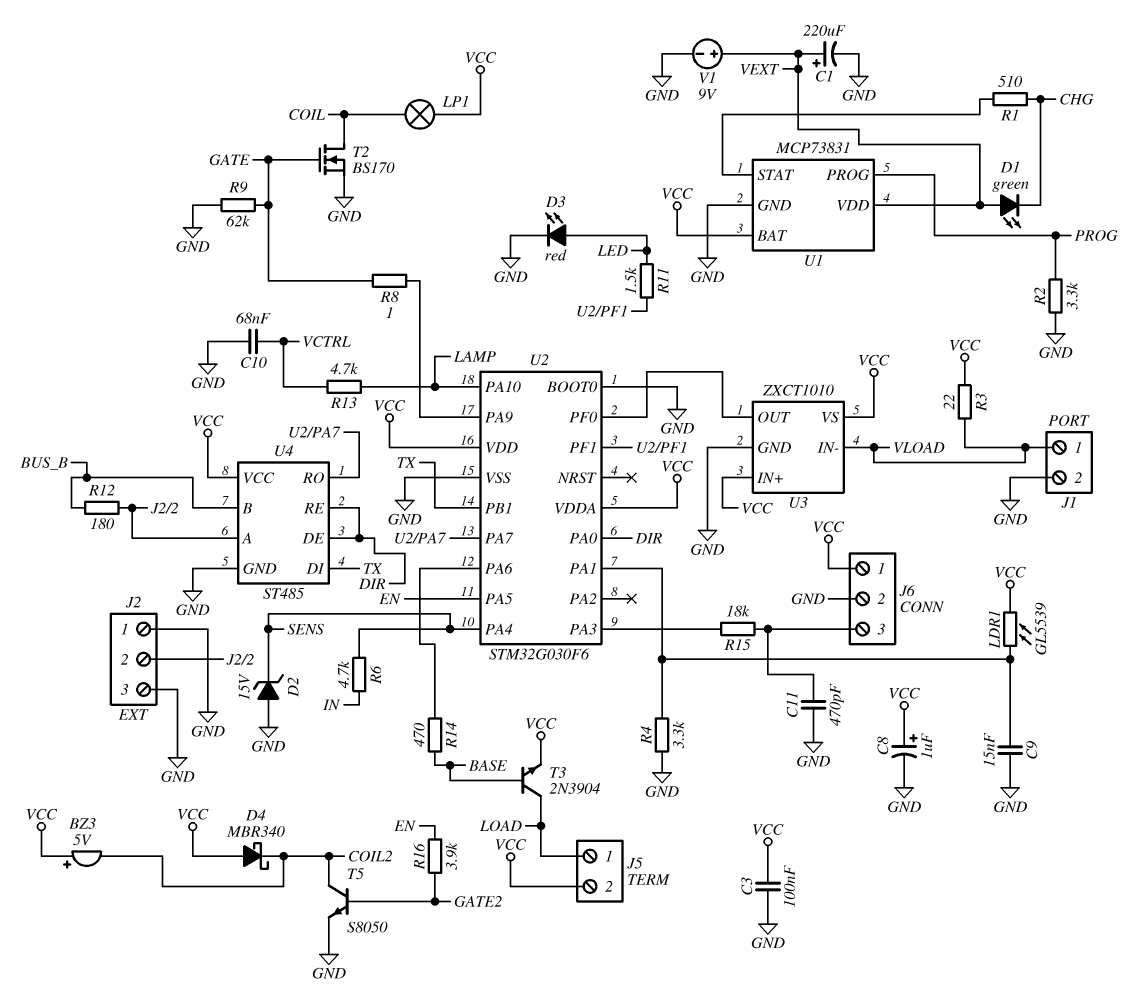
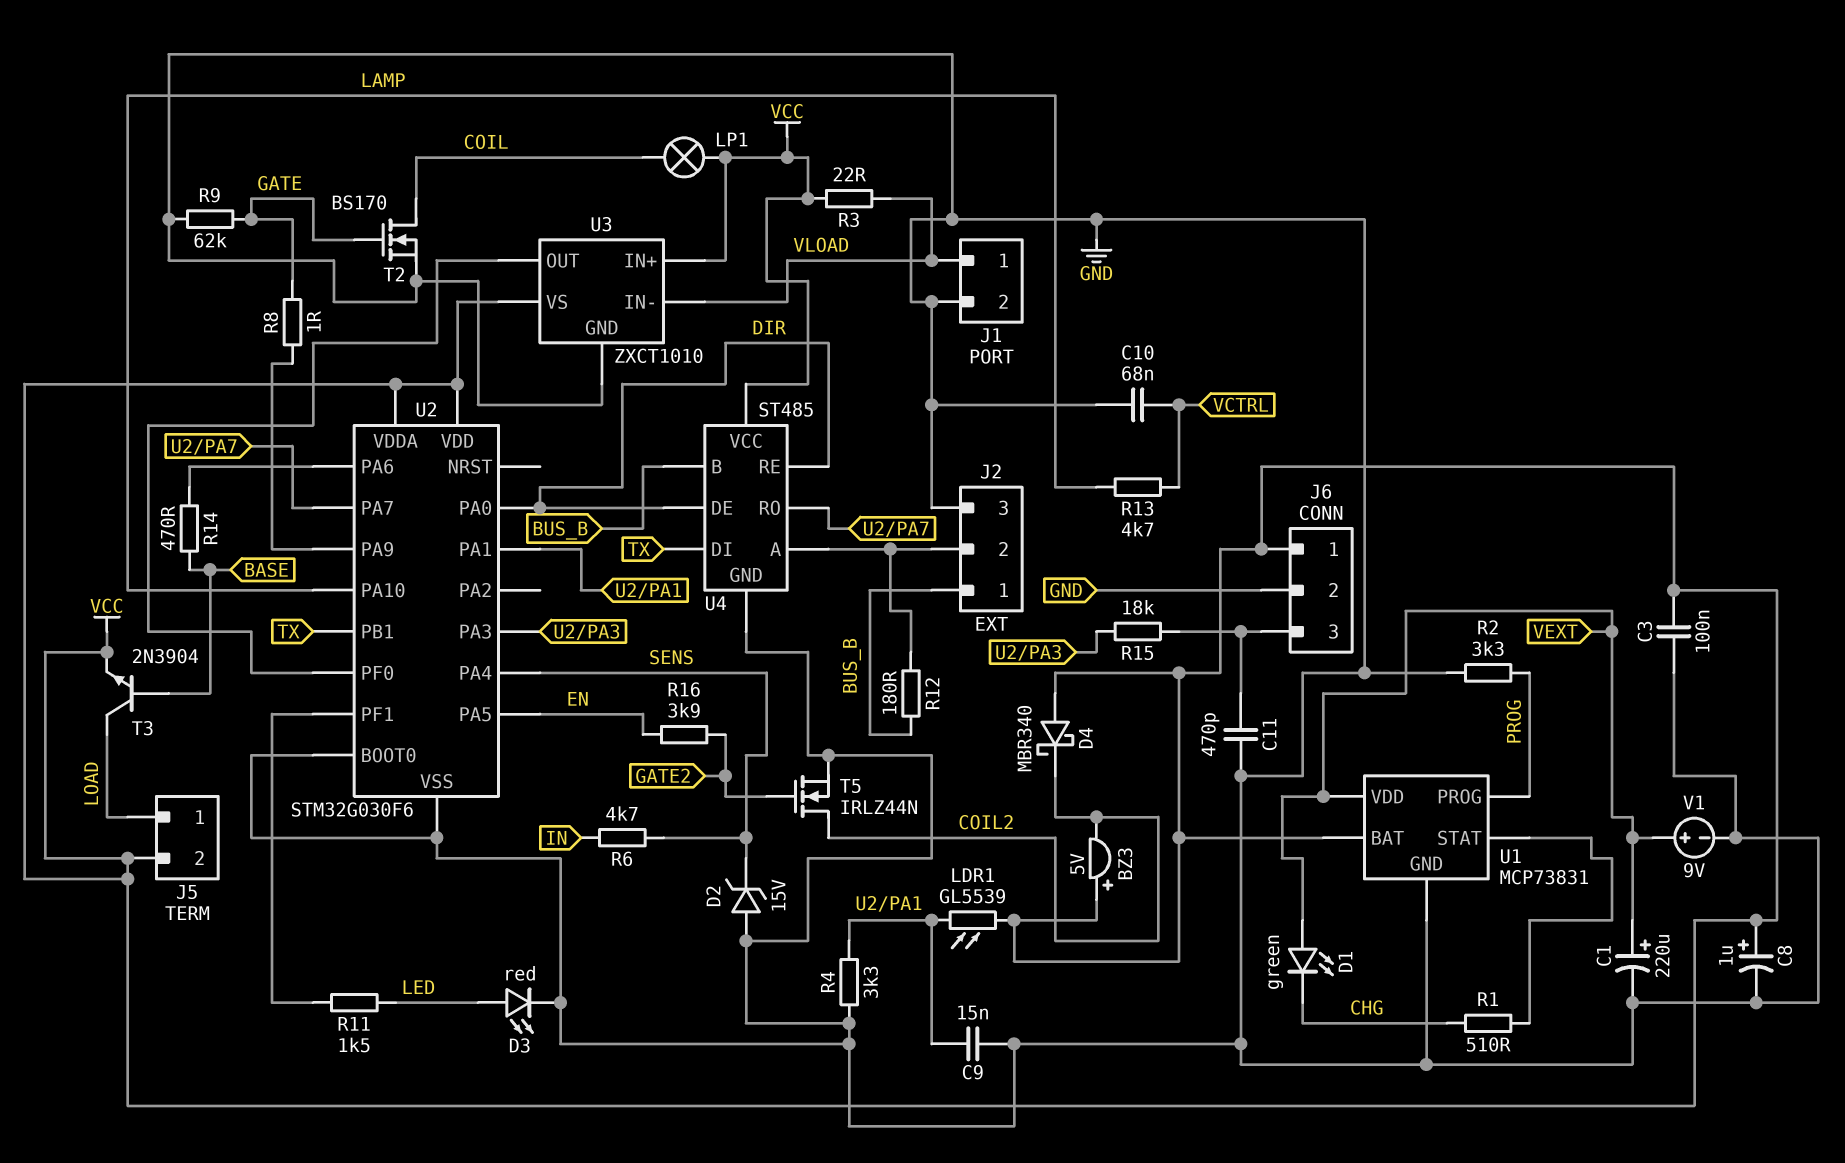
J2 pin 1: GND -> BUS_B
T5: NPN S8050 (B GATE2, C COIL2, E GND) -> NMOS IRLZ44N (G GATE2, D COIL2, S GND)

